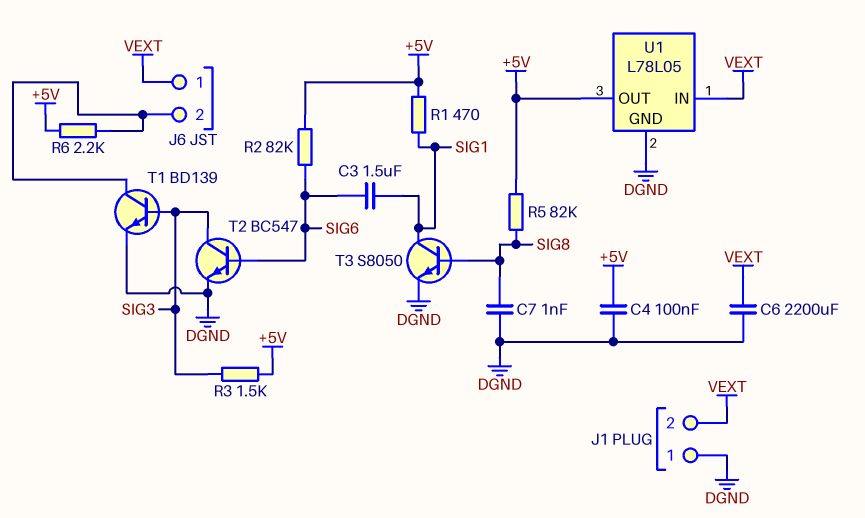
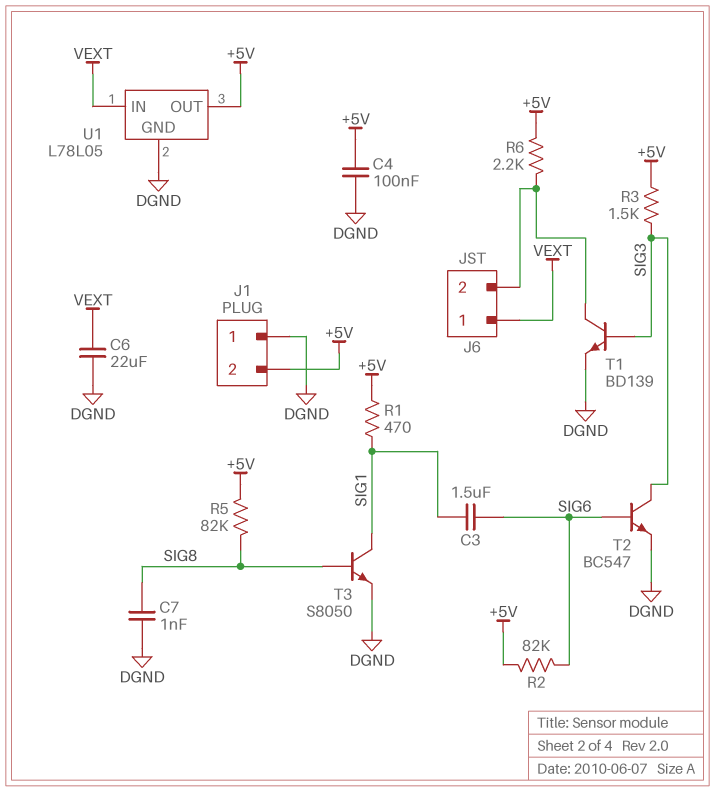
C6: 2200uF (DGND, VEXT) -> 22uF (DGND, VEXT)
J1 pin 2: VEXT -> +5V

